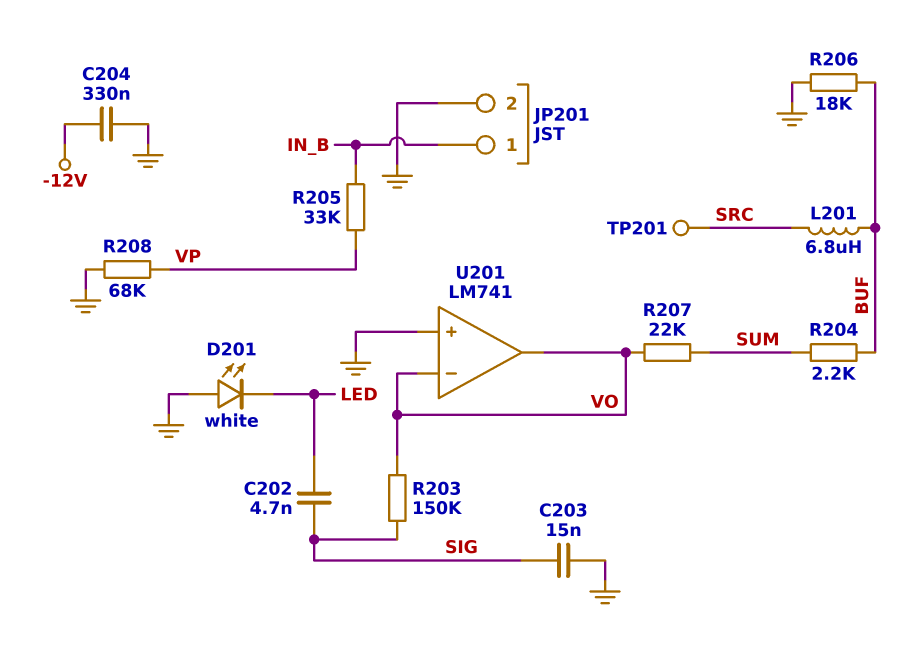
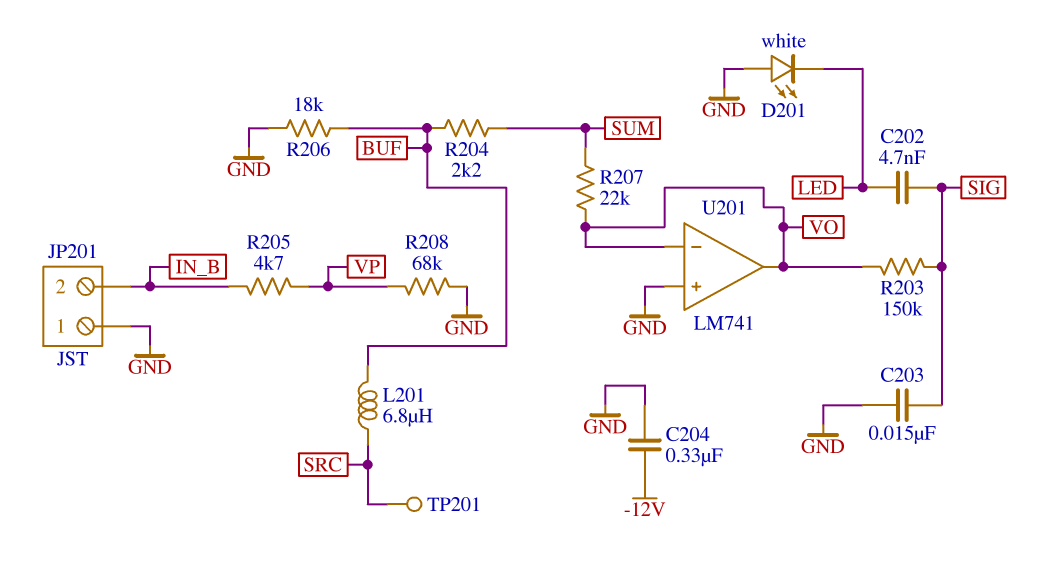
JP201 pin 1: IN_B -> GND
JP201 pin 2: GND -> IN_B
R205: 33k (IN_B, VP) -> 4.7k (IN_B, VP)

